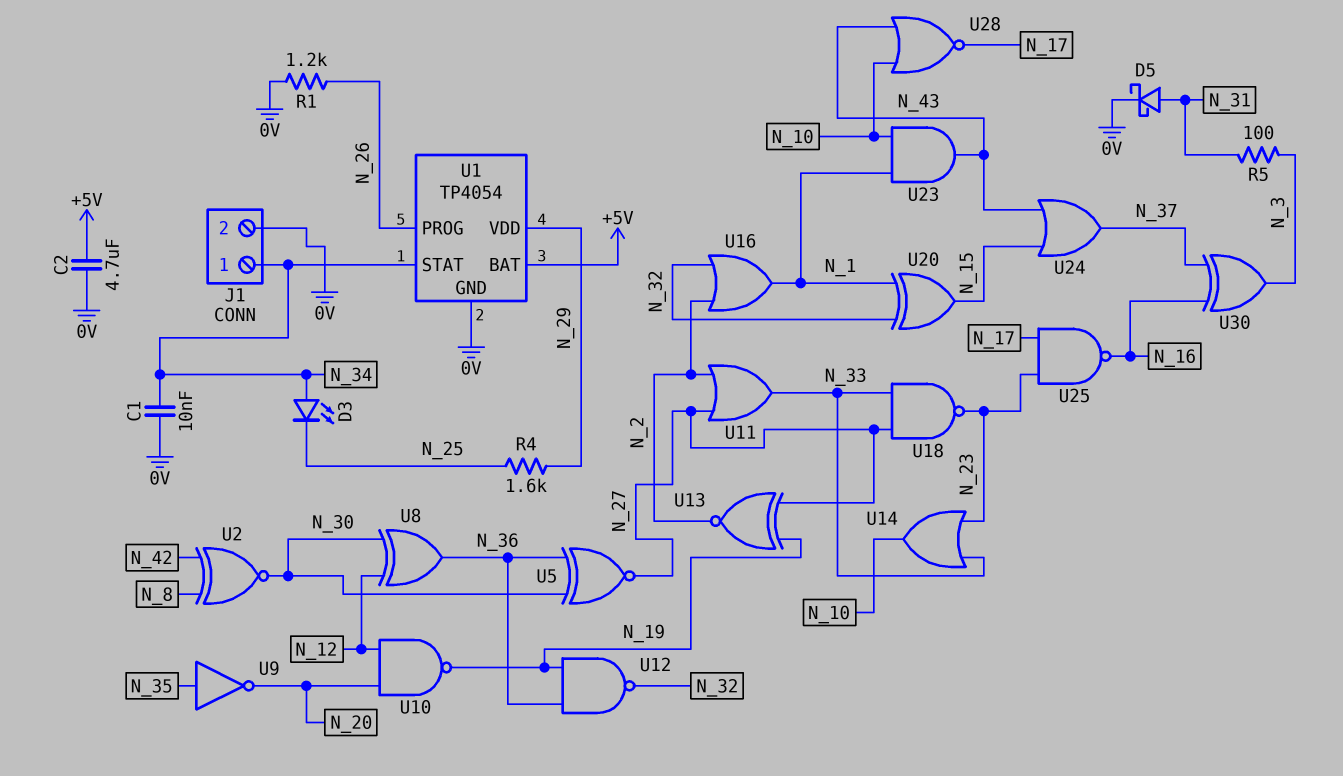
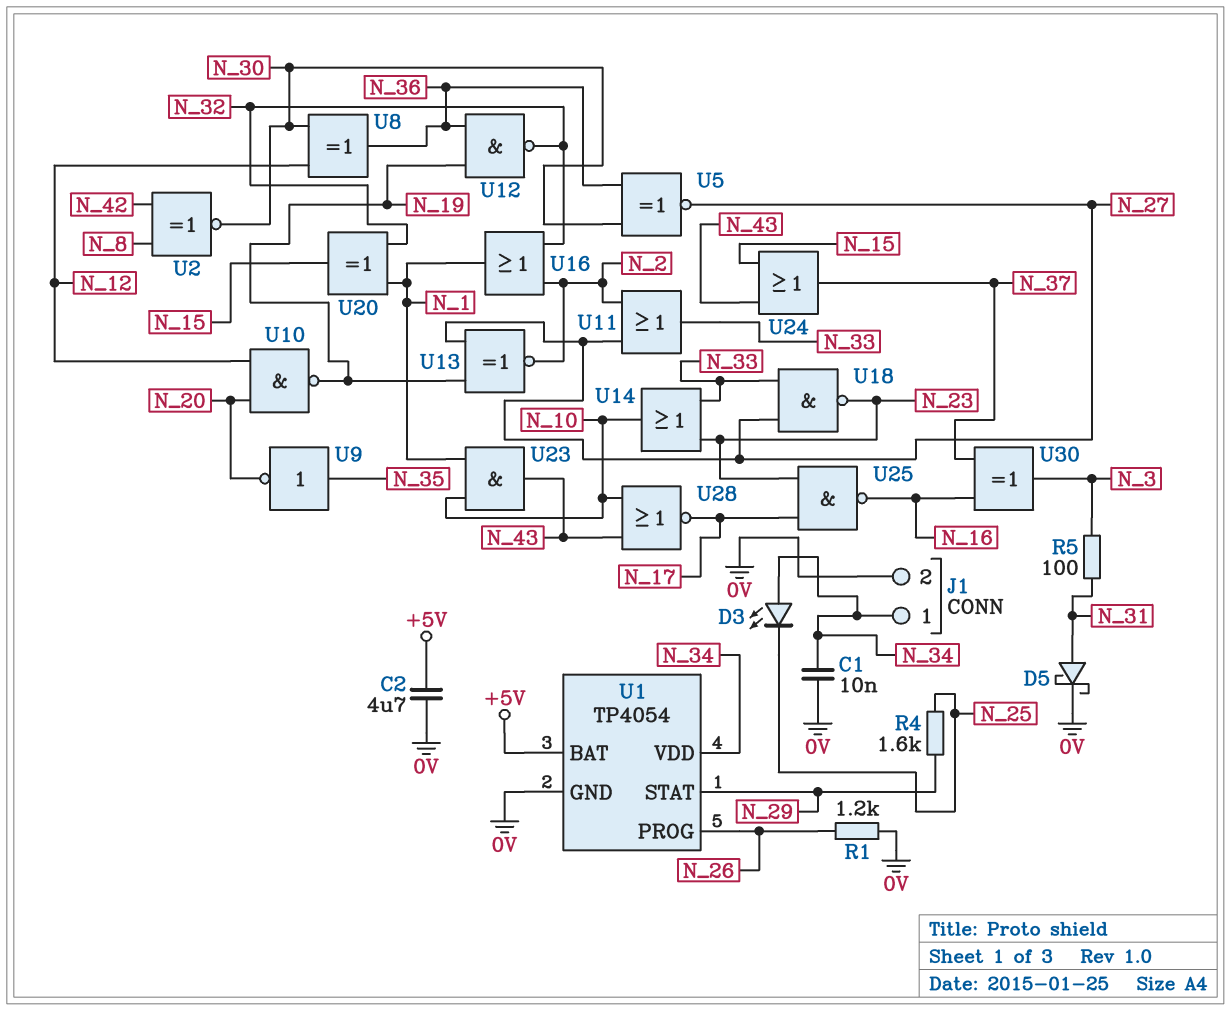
U1 pin STAT: N_34 -> N_29
U1 pin VDD: N_29 -> N_34

